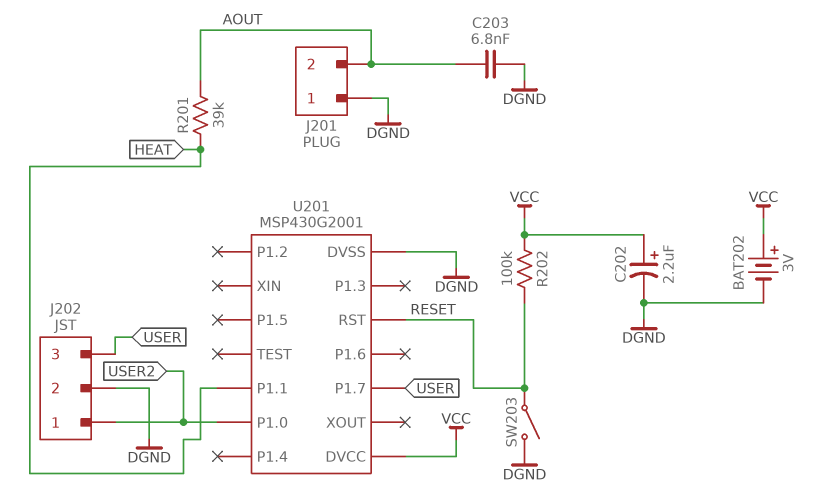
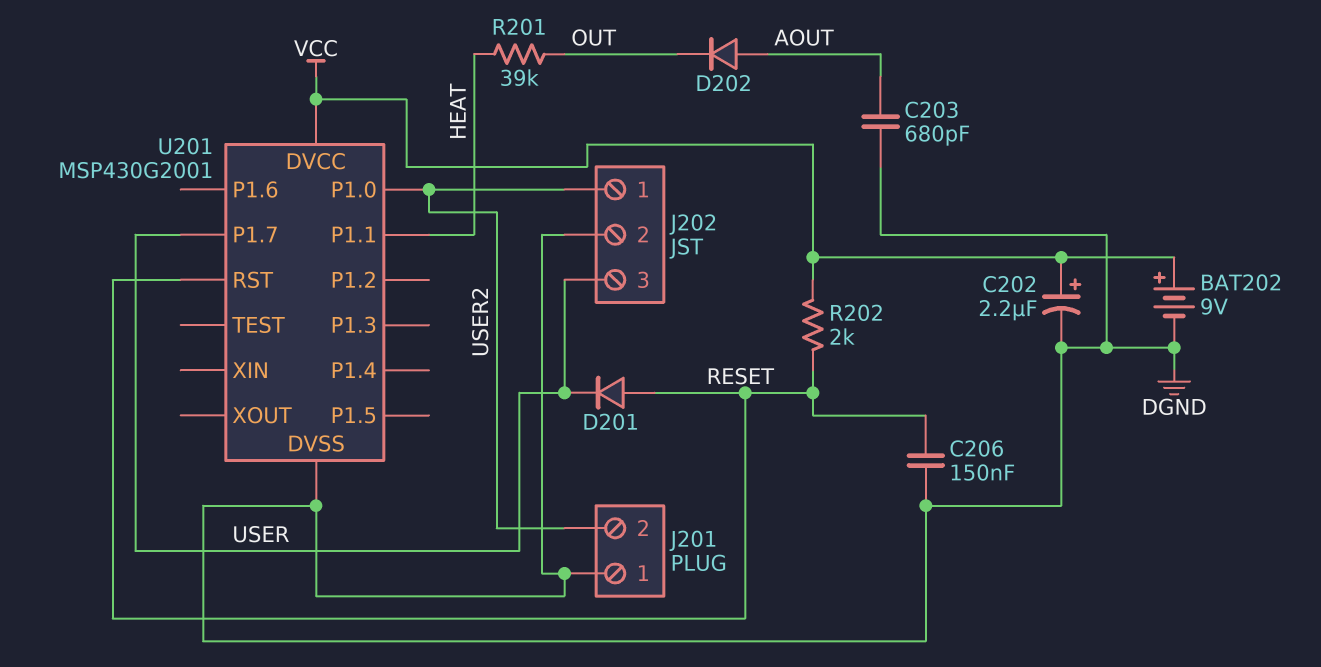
BAT202: 3V (plus VCC, minus DGND) -> 9V (plus VCC, minus DGND)
C203: 6.8nF (AOUT, DGND) -> 680pF (AOUT, DGND)
C206: none -> 150nF (DGND, RESET)
D201: none -> diode (A RESET, K USER)
D202: none -> diode (A AOUT, K OUT)
J201 pin 2: AOUT -> USER2
R201: 39k (AOUT, HEAT) -> 39k (HEAT, OUT)
R202: 100k (RESET, VCC) -> 2k (RESET, VCC)
SW203: switch (DGND, RESET) -> none

